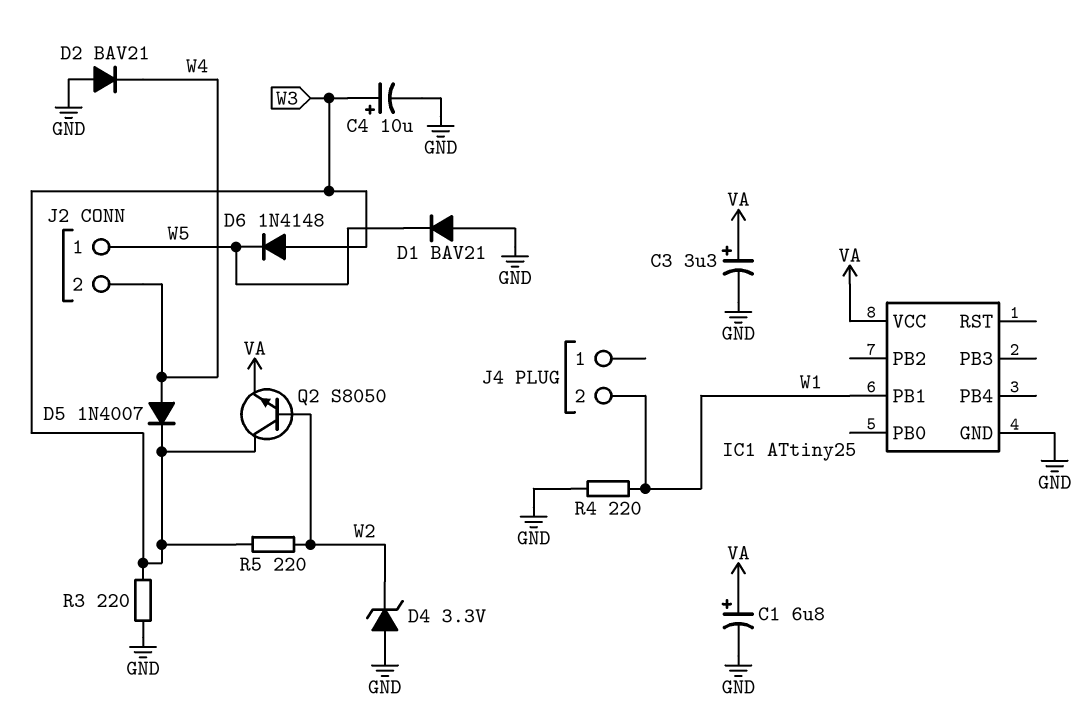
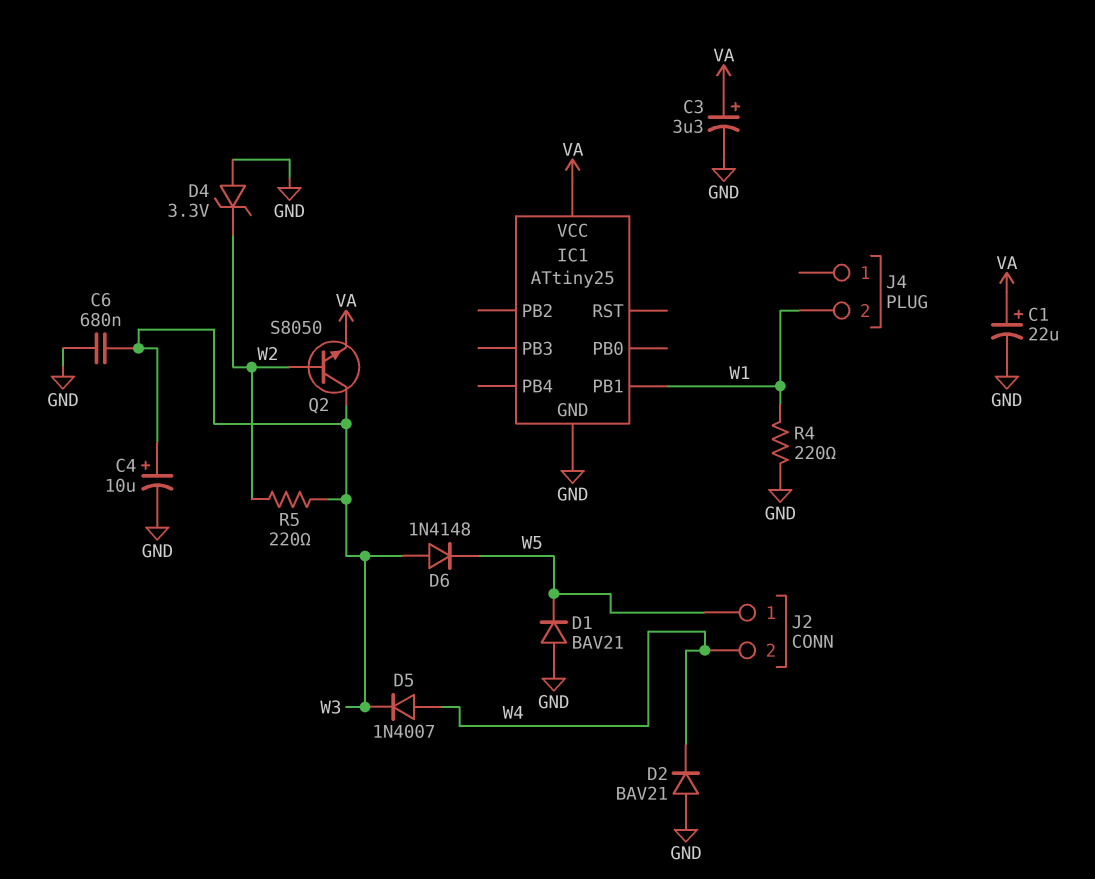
C1: 6.8uF (plus VA, minus GND) -> 22uF (plus VA, minus GND)
C6: none -> 680nF (GND, W3)
R3: 220 (GND, W3) -> none

